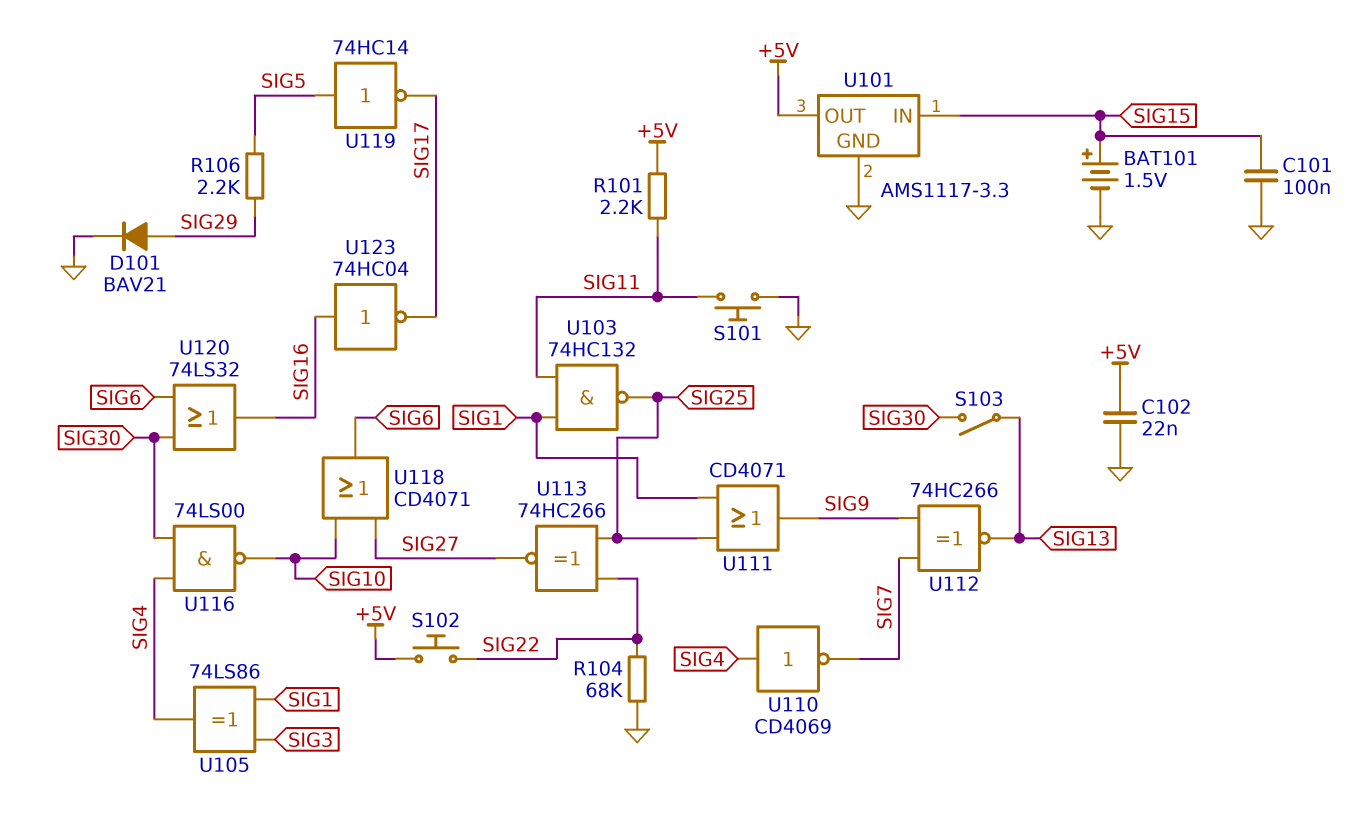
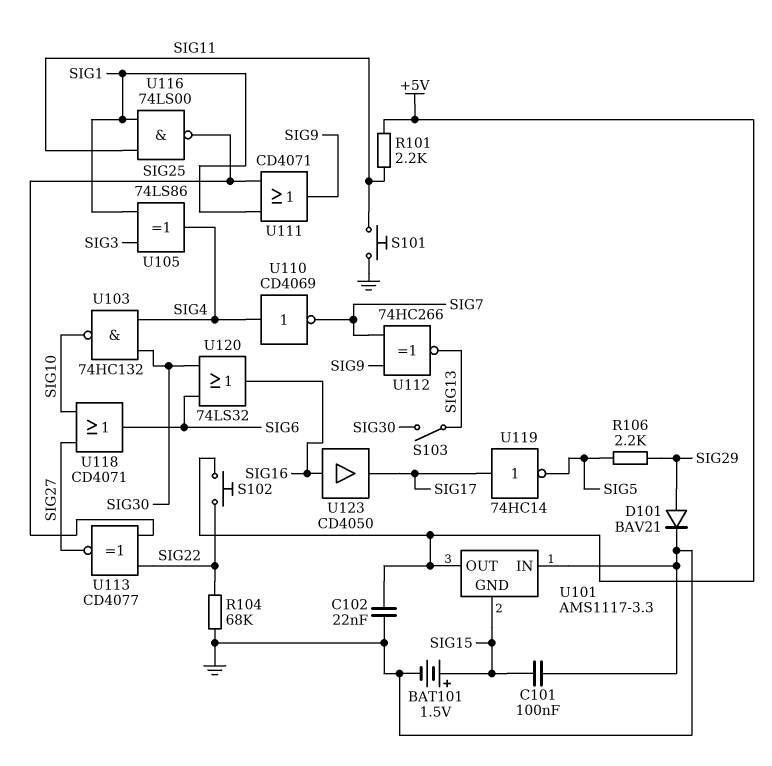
U101 pin GND: GND -> SIG15
U101 pin IN: SIG15 -> GND
U103: NAND 74HC132 (in SIG1, in SIG11, out SIG25) -> NAND 74HC132 (in SIG4, in SIG30, out SIG10)
U113: XNOR 74HC266 (in SIG22, in SIG25, out SIG27) -> XNOR CD4077 (in SIG22, in SIG25, out SIG27)
U116: NAND 74LS00 (in SIG4, in SIG30, out SIG10) -> NAND 74LS00 (in SIG1, in SIG11, out SIG25)
U119: NOT 74HC14 (in SIG5, out SIG17) -> NOT 74HC14 (in SIG17, out SIG5)
U123: NOT 74HC04 (in SIG16, out SIG17) -> buffer CD4050 (in SIG16, out SIG17)

